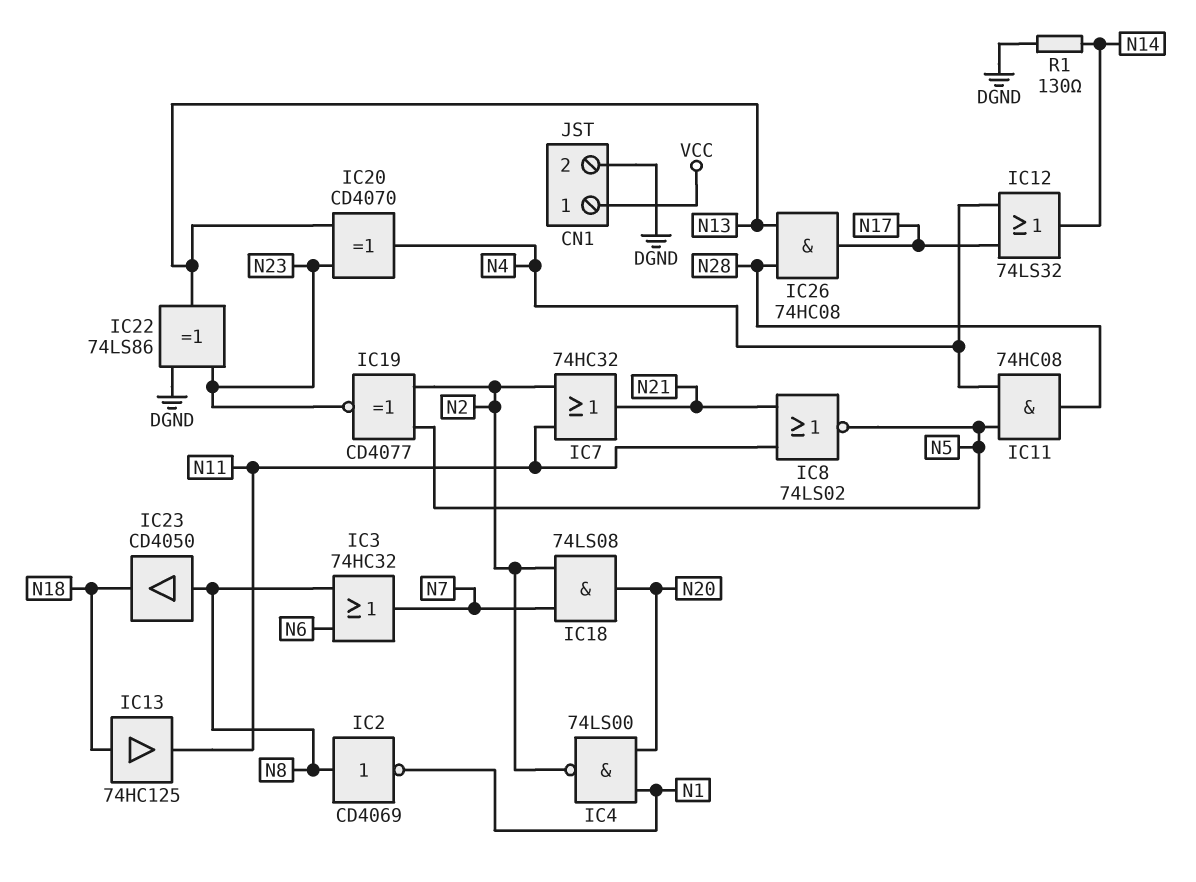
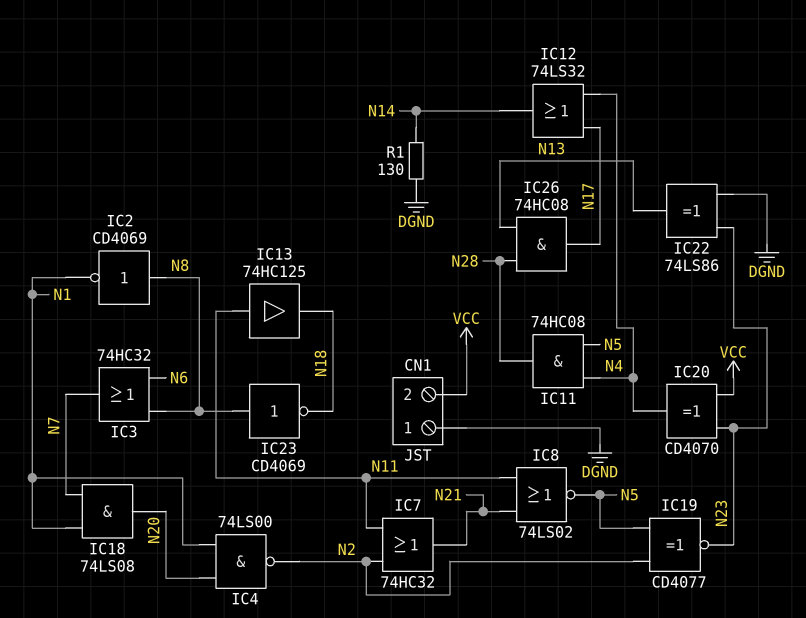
CN1 pin 1: VCC -> DGND
CN1 pin 2: DGND -> VCC
IC13: buffer 74HC125 (in N18, out N11) -> buffer 74HC125 (in N11, out N18)
IC18: AND 74LS08 (in N2, in N7, out N20) -> AND 74LS08 (in N1, in N7, out N20)
IC20: XOR CD4070 (in N13, in N23, out N4) -> XOR CD4070 (in N23, in VCC, out N4)
IC23: buffer CD4050 (in N8, out N18) -> NOT CD4069 (in N8, out N18)

